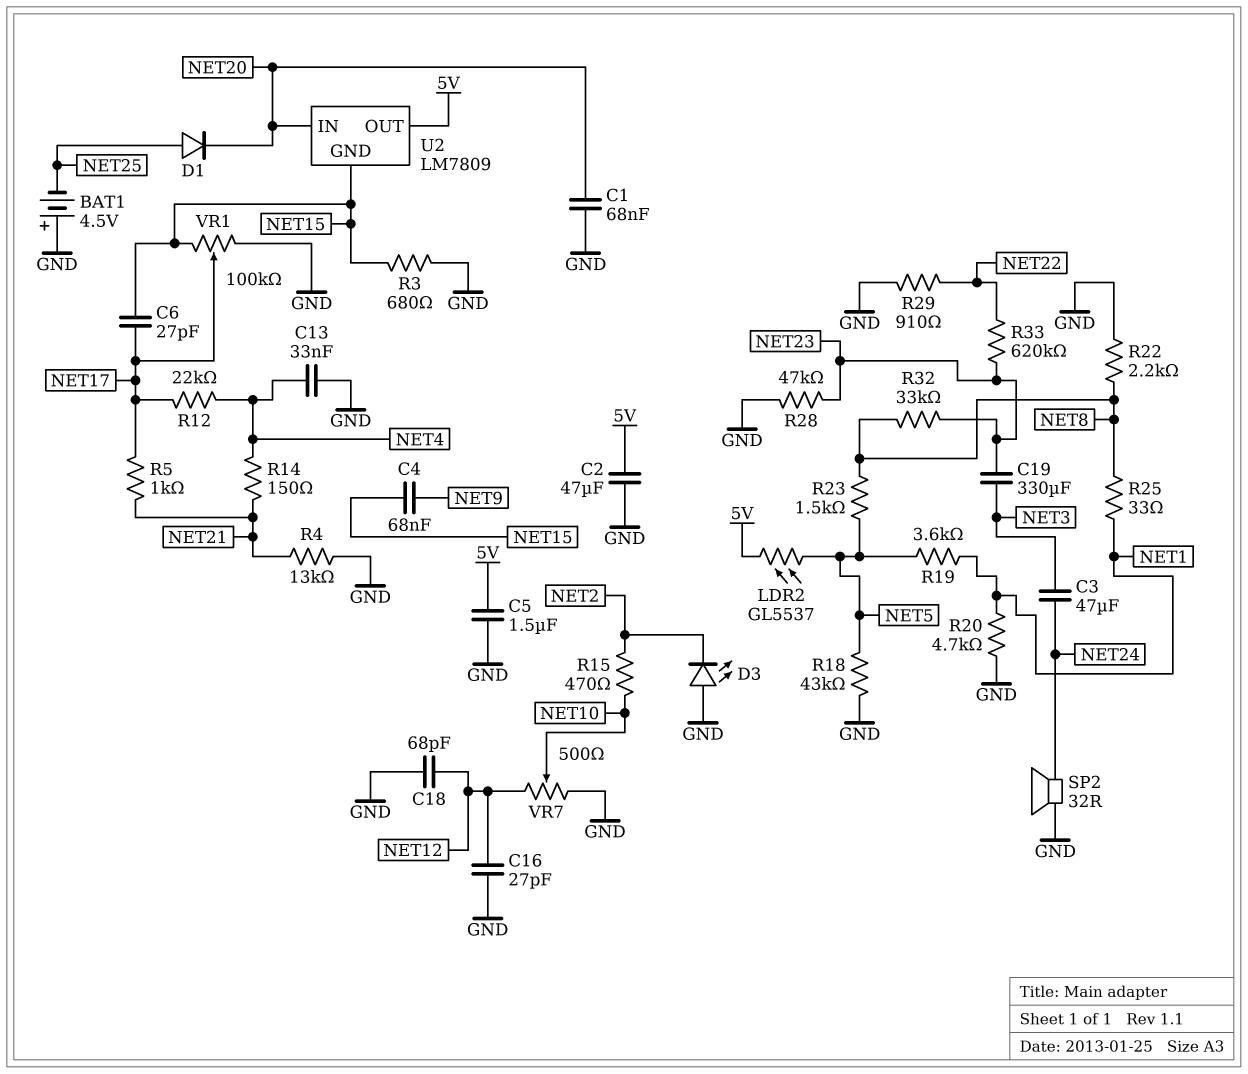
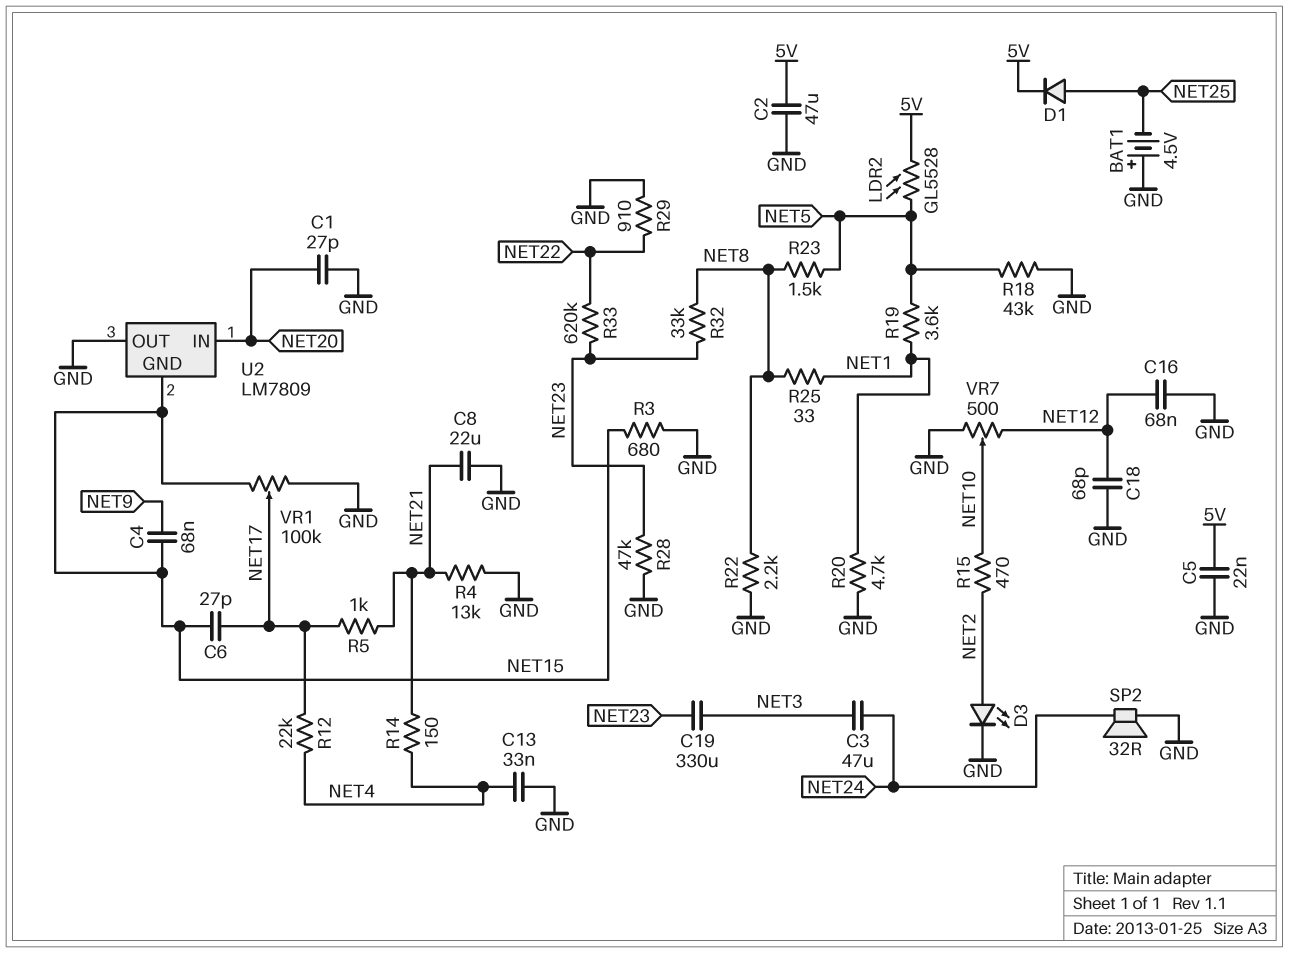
C1: 68nF (GND, NET20) -> 27pF (GND, NET20)
C5: 1.5uF (5V, GND) -> 22nF (5V, GND)
C8: none -> 22uF (GND, NET21)
C16: 27pF (GND, NET12) -> 68nF (GND, NET12)
D1: diode (A NET25, K NET20) -> diode (A NET25, K 5V)
D3: LED (A GND, K NET2) -> LED (A NET2, K GND)
LDR2: GL5537 (5V, NET5) -> GL5528 (5V, NET5)
U2 pin OUT: 5V -> GND

